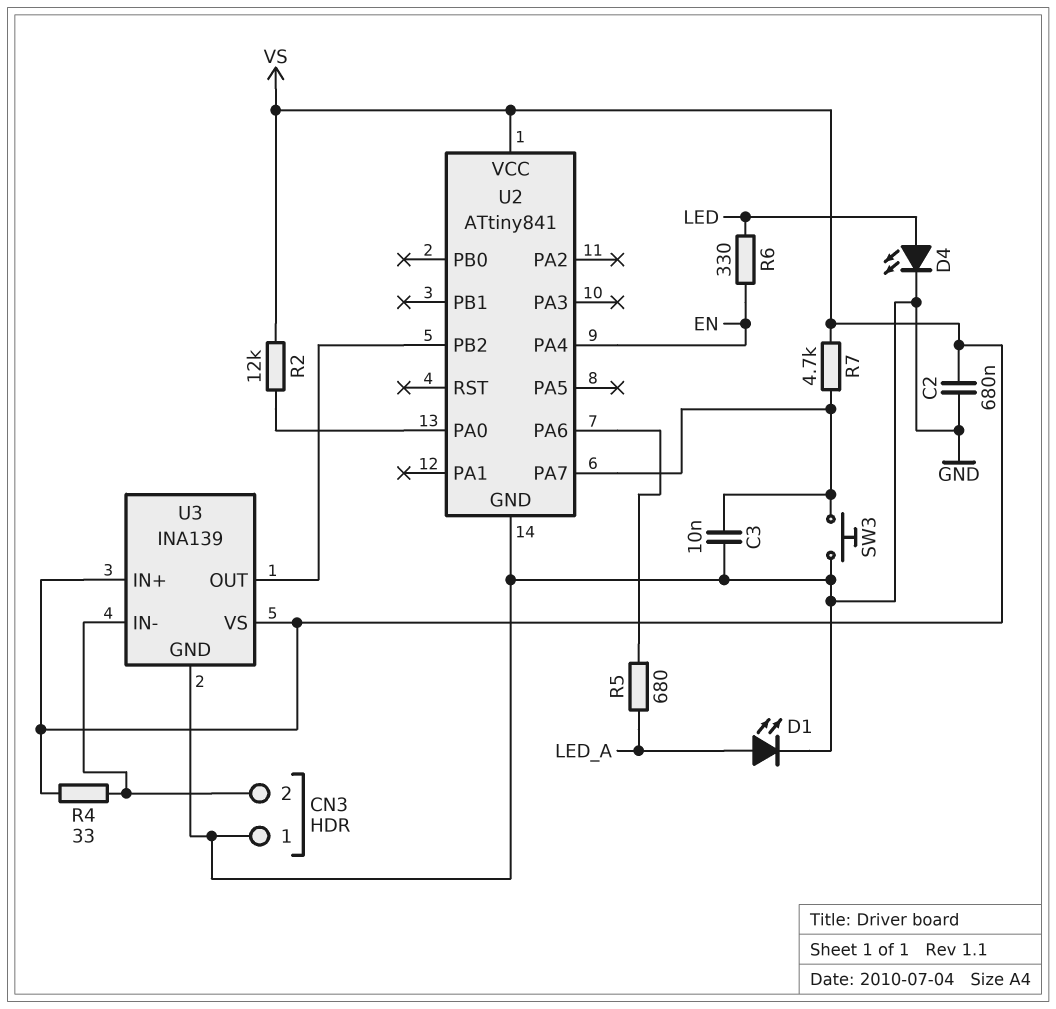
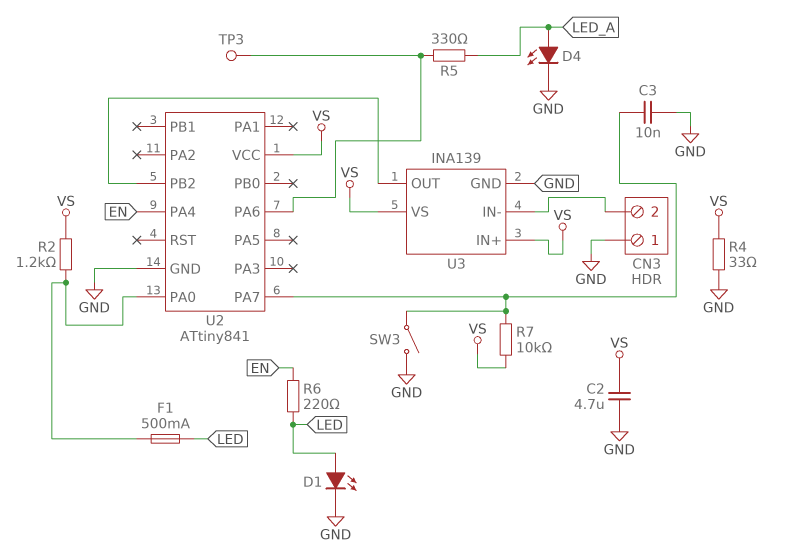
C2: 680nF (GND, VS) -> 4.7uF (GND, VS)
D1: LED (A LED_A, K GND) -> LED (A LED, K GND)
D4: LED (A LED, K GND) -> LED (A LED_A, K GND)
F1: none -> 500mA (LED, U2/PA0)
R2: 12k (U2/PA0, VS) -> 1.2k (U2/PA0, VS)
R4: 33 (CN3/2, VS) -> 33 (GND, VS)
R5: 680 (LED_A, U2/PA6) -> 330 (LED_A, U2/PA6)
R6: 330 (EN, LED) -> 220 (EN, LED)
R7: 4.7k (U2/PA7, VS) -> 10k (U2/PA7, VS)
SW3: button (GND, U2/PA7) -> switch (GND, U2/PA7)
TP3: none -> test point (U2/PA6)

